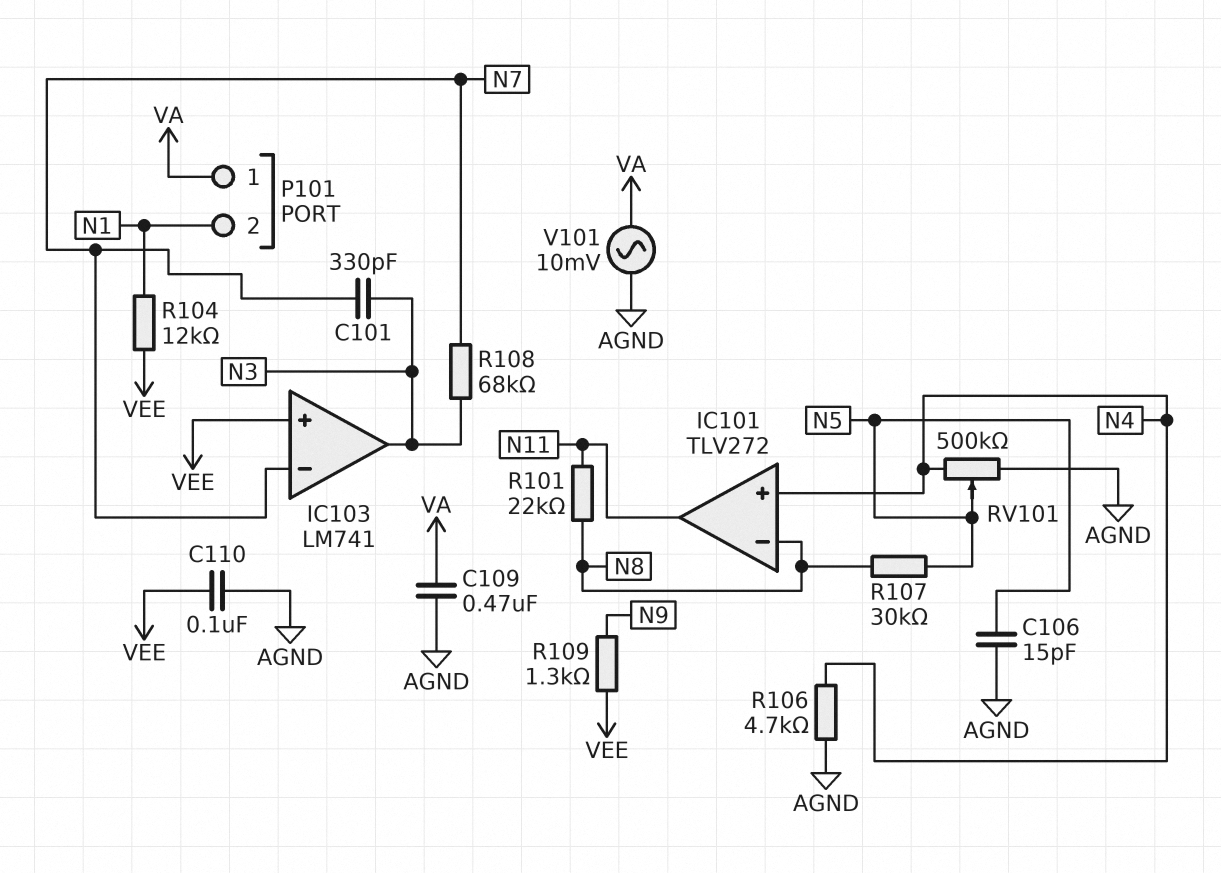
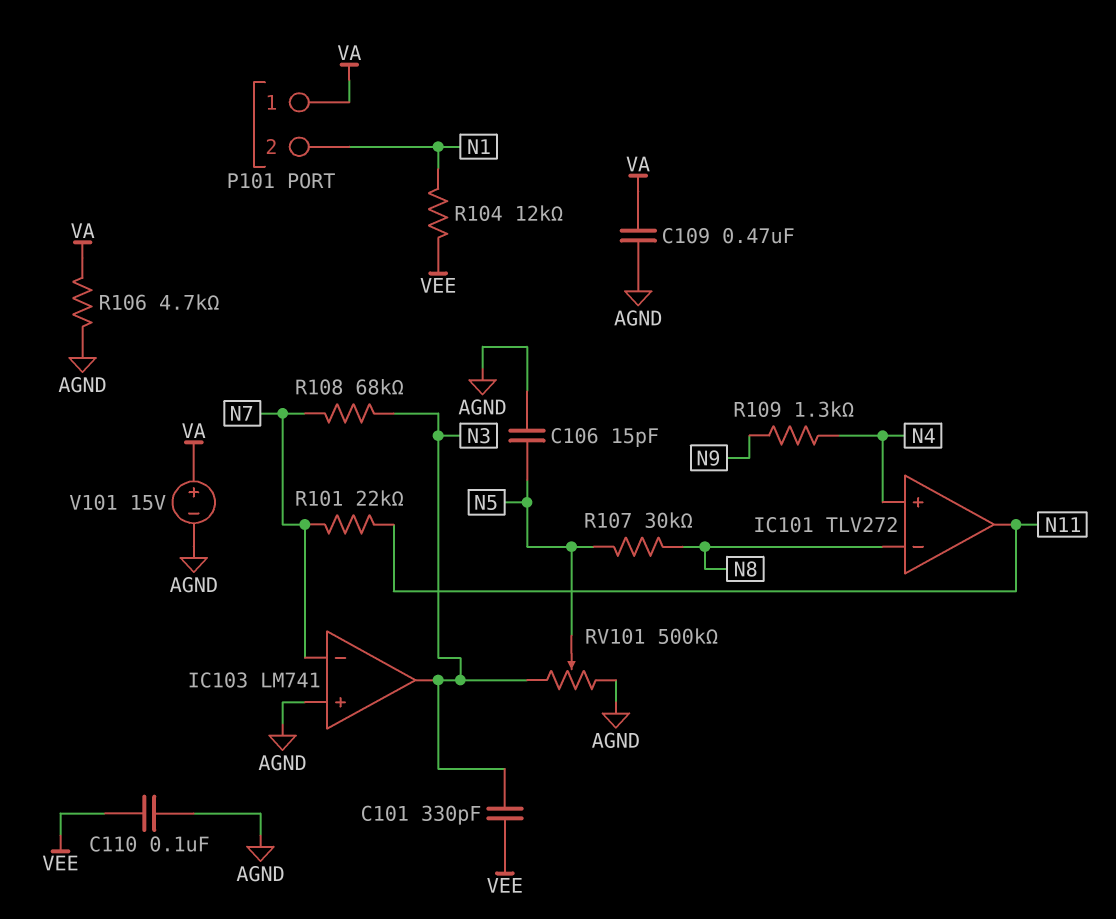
C101: 330pF (N3, N7) -> 330pF (N3, VEE)
IC103 pin in+: VEE -> AGND
R101: 22k (N8, N11) -> 22k (N7, N11)
R106: 4.7k (AGND, N4) -> 4.7k (AGND, VA)
R109: 1.3k (N9, VEE) -> 1.3k (N4, N9)
RV101: 500k (AGND, N4, wiper N5) -> 500k (AGND, N3, wiper N5)
V101: AC 10mV (AGND, VA) -> 15V (plus VA, minus AGND)

